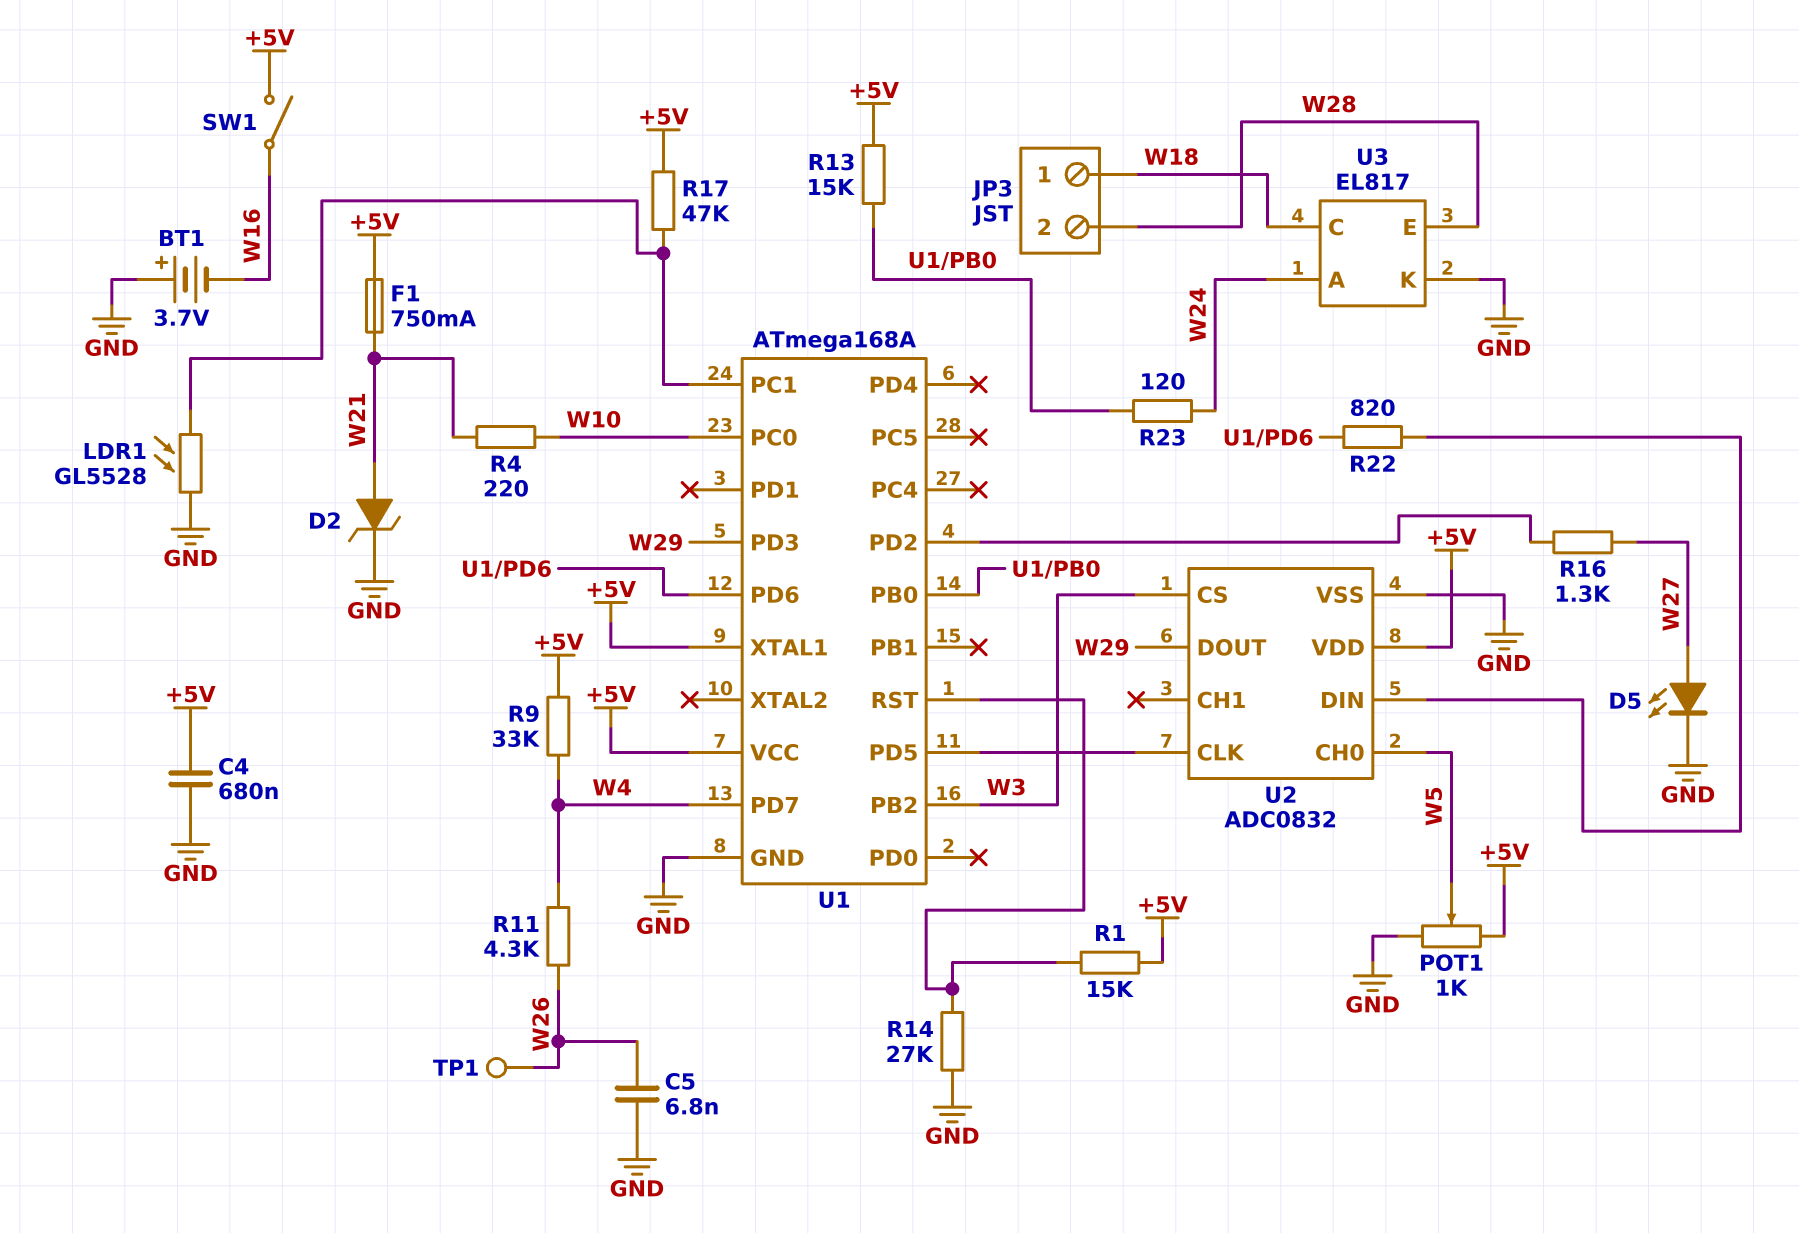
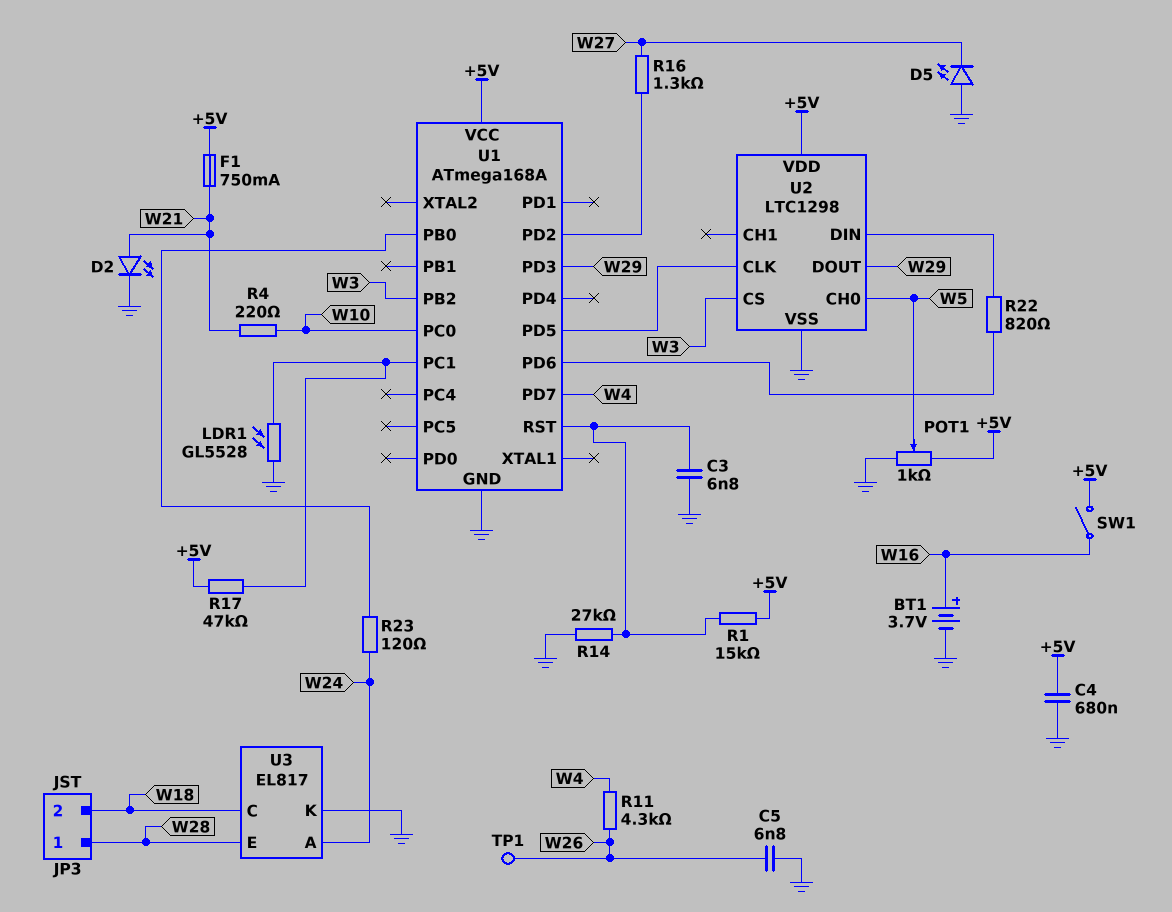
BT1: 3.7V (plus GND, minus W16) -> 3.7V (plus W16, minus GND)
C3: none -> 6.8nF (GND, U1/RST)
D2: zener (A W21, K GND) -> LED (A W21, K GND)
D5: LED (A W27, K GND) -> LED (A GND, K W27)
JP3 pin 1: W18 -> W28
JP3 pin 2: W28 -> W18
R9: 33k (+5V, W4) -> none
R13: 15k (+5V, U1/PB0) -> none
U1 pin XTAL1: +5V -> none
U2: ADC0832 -> LTC1298

